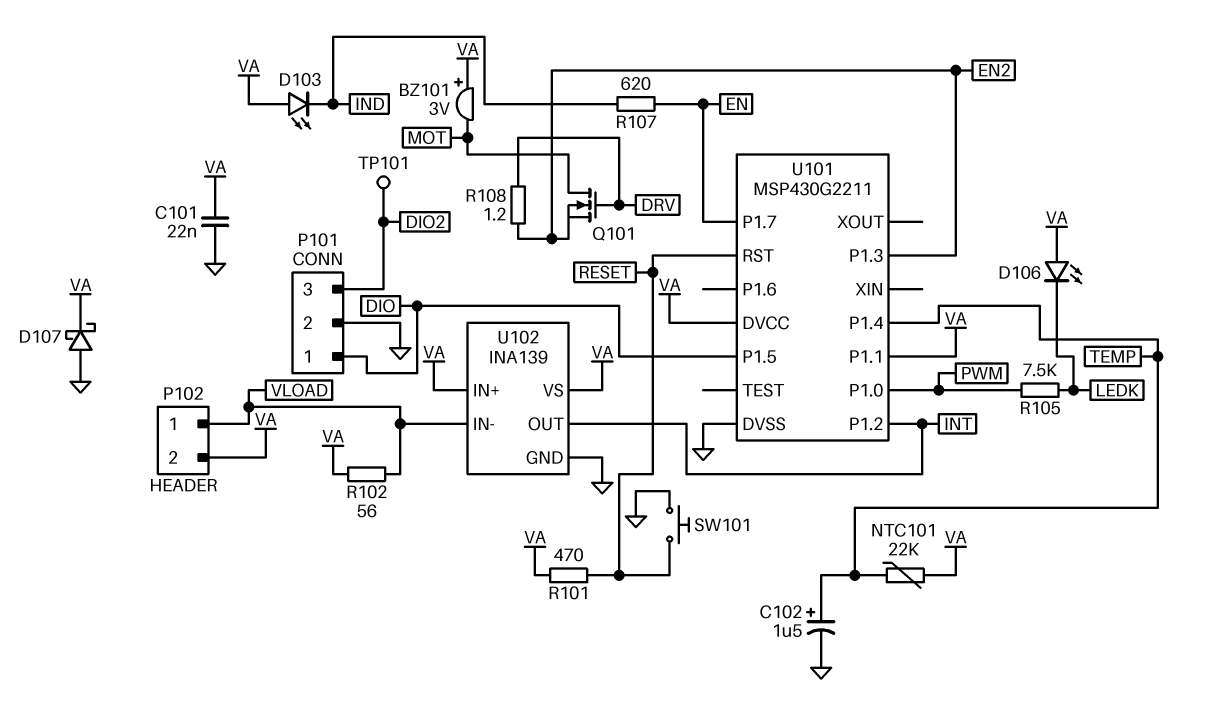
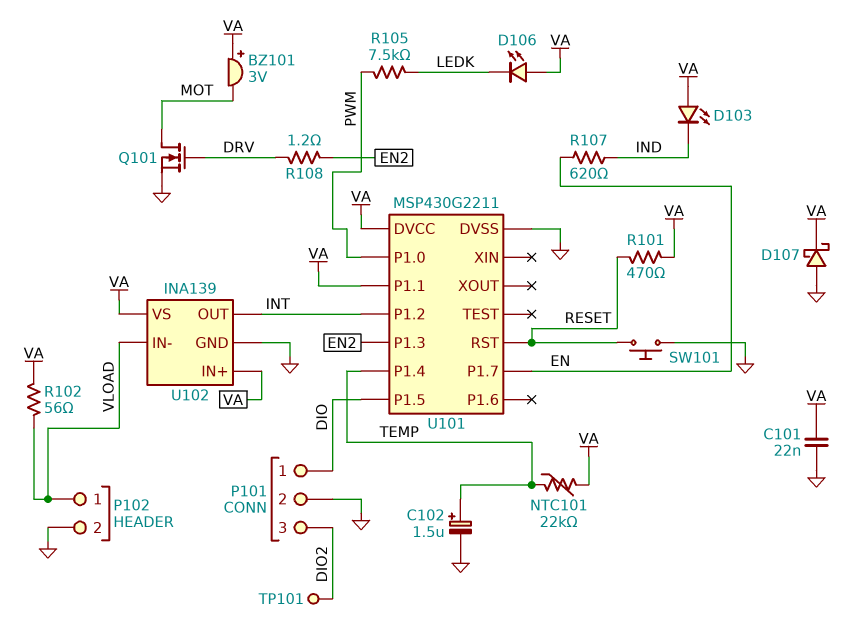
P102 pin 2: VA -> GND
Q101: NMOS (G DRV, D MOT, S EN2) -> NMOS (G DRV, D MOT, S GND)

